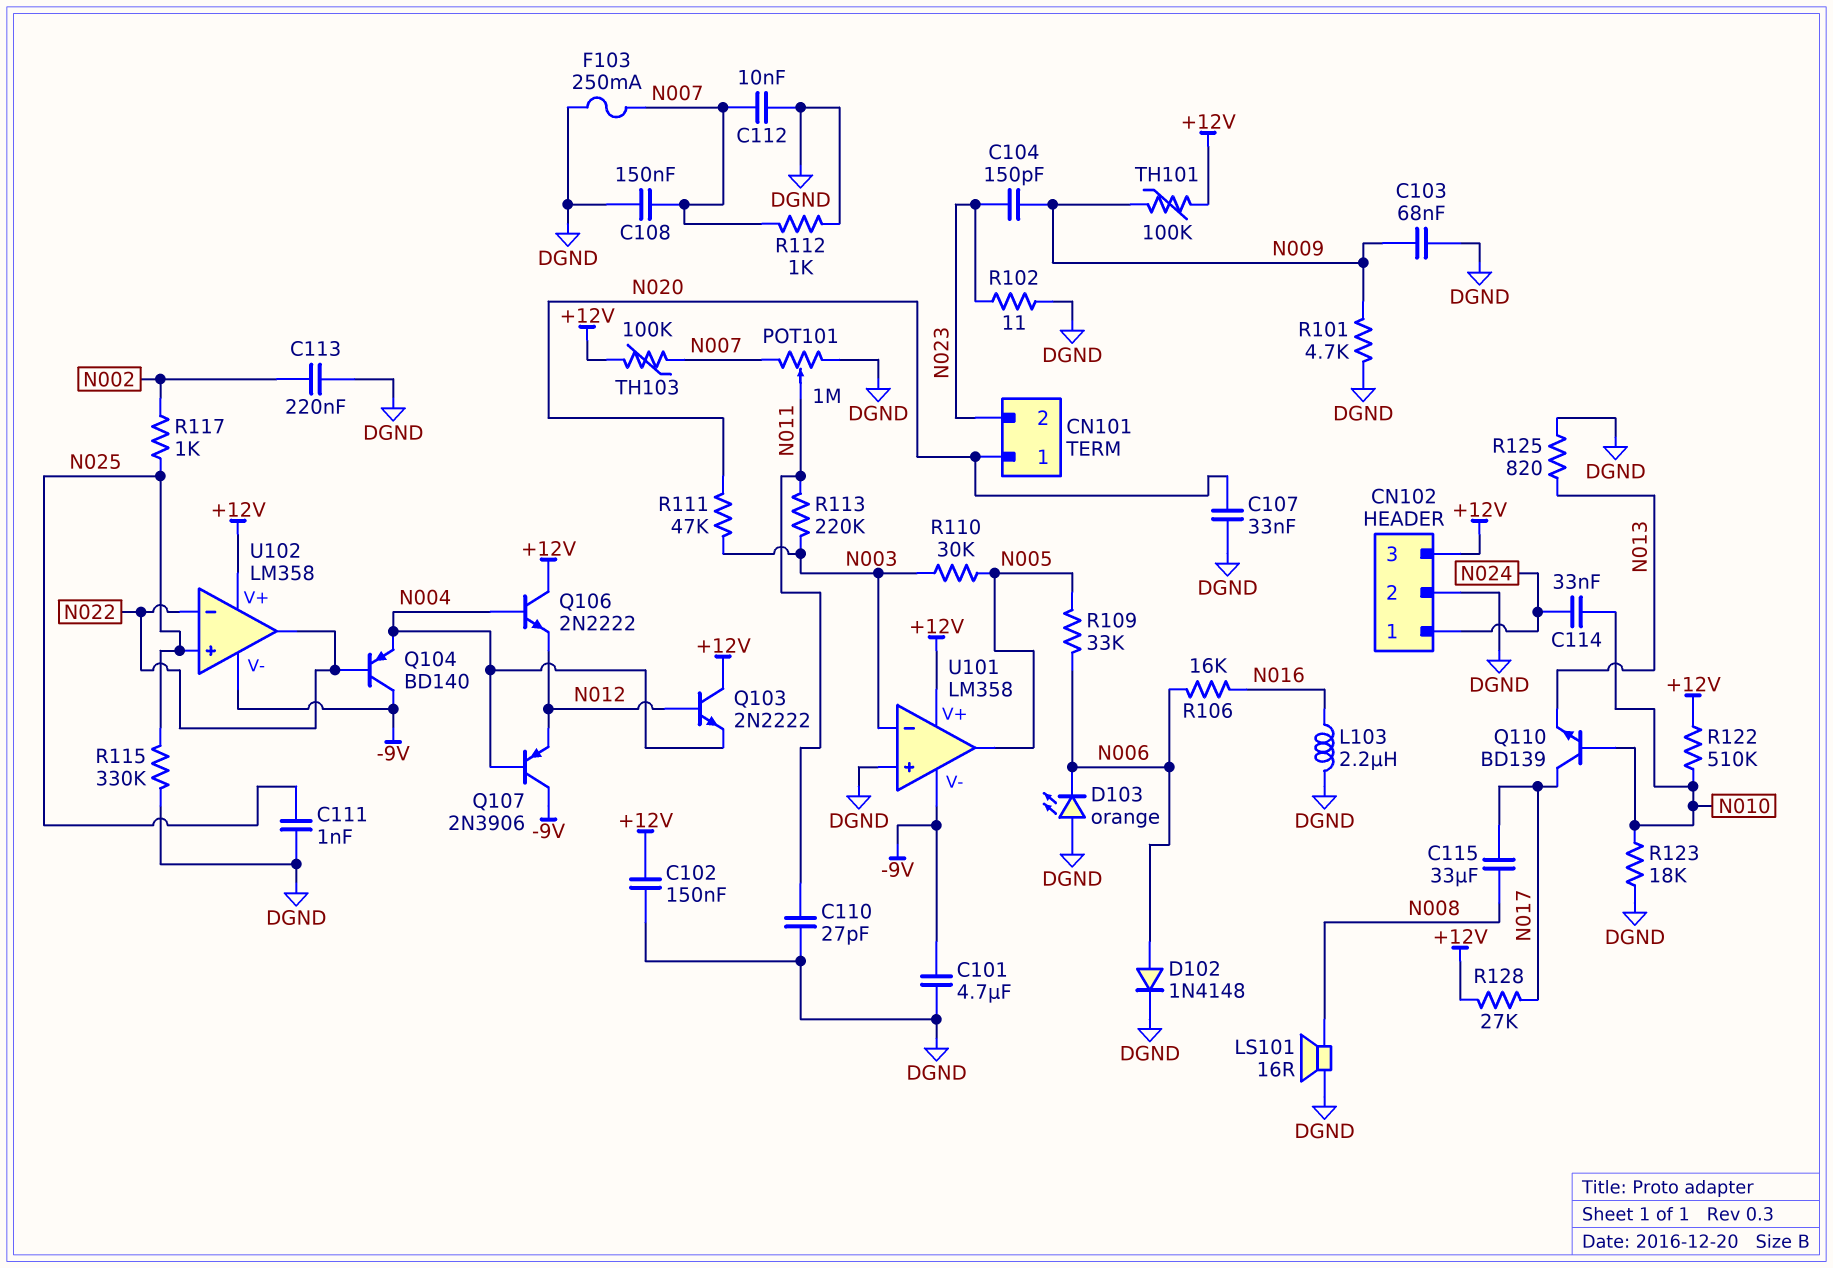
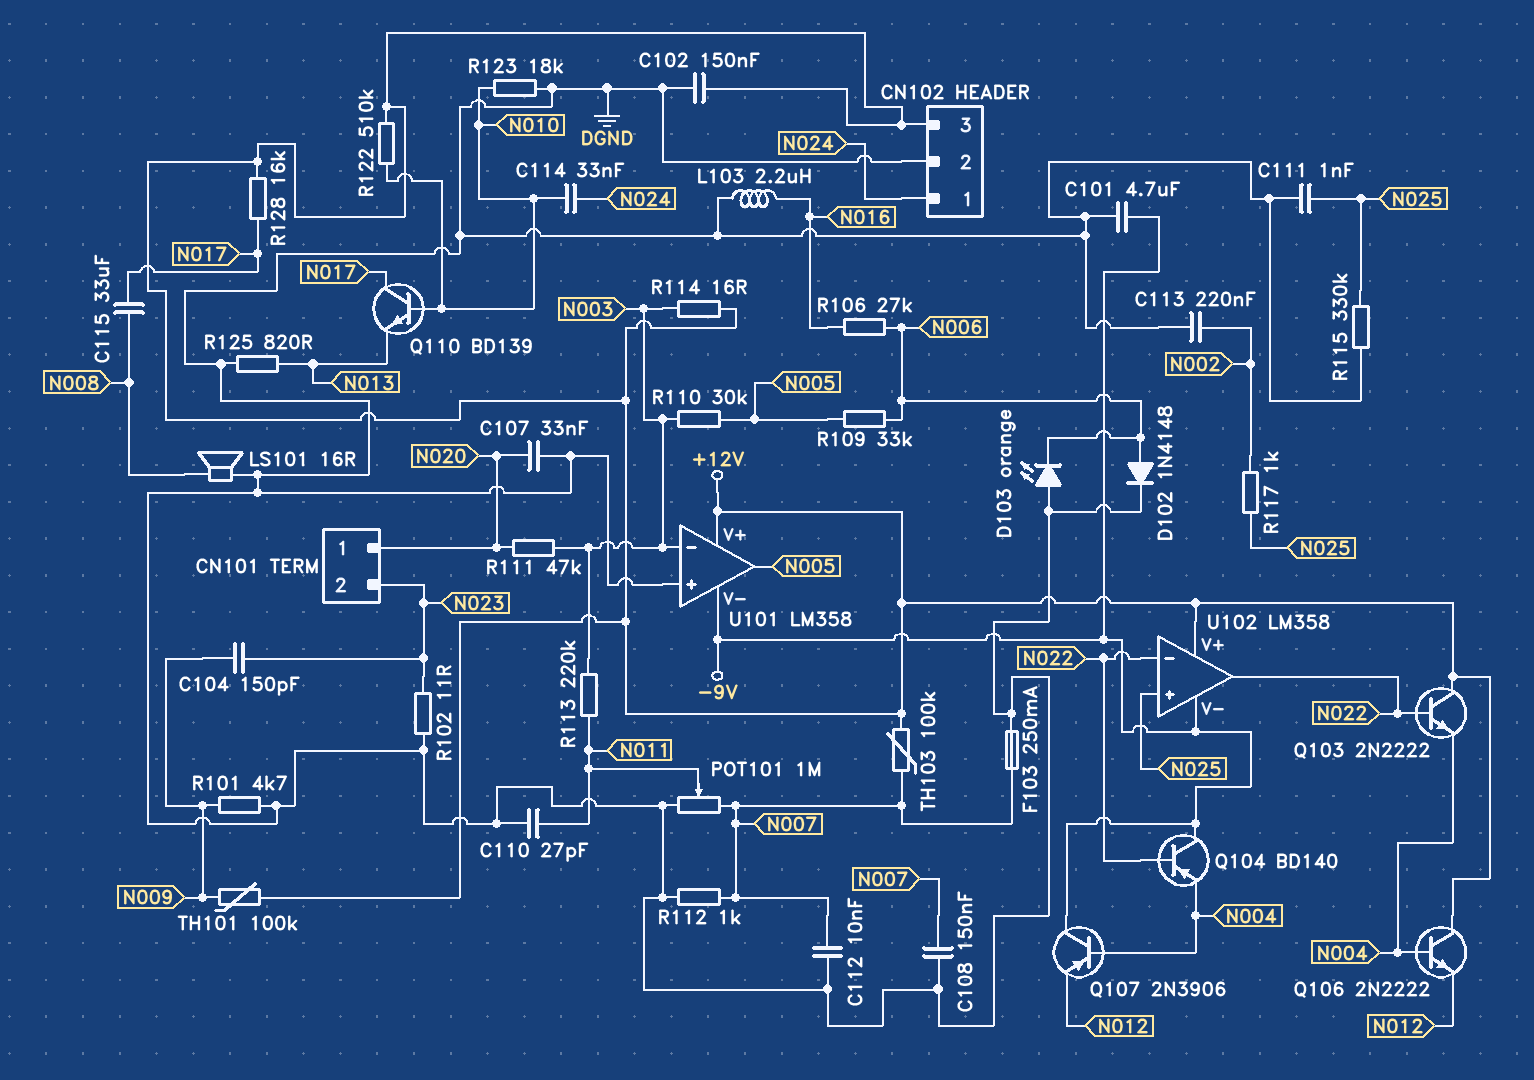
C103: 68nF (DGND, N009) -> none
Q103: NPN 2N2222 (B N012, C +12V, E N004) -> NPN 2N2222 (B N022, C +12V, E N004)
R106: 16k (N006, N016) -> 27k (N006, N016)
R114: none -> 16 (+12V, N003)
R128: 27k (+12V, N017) -> 16k (+12V, N017)

